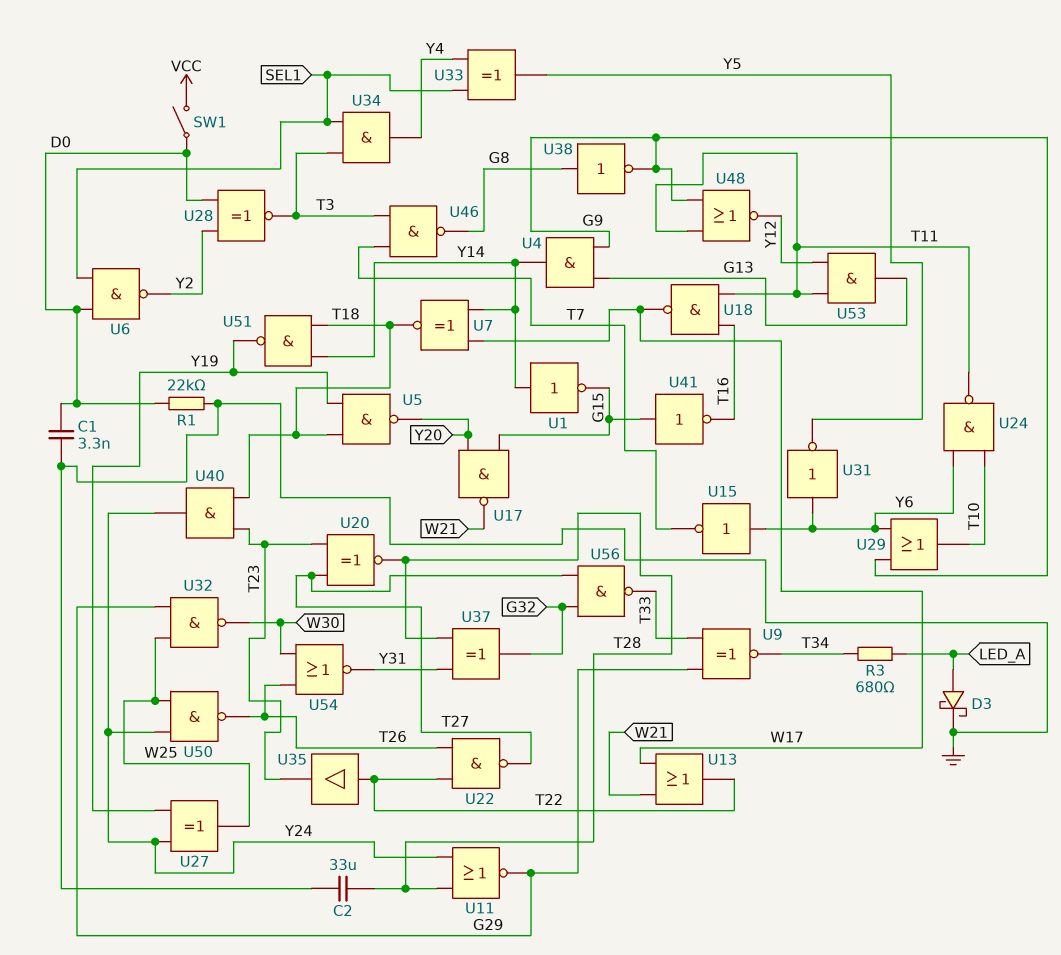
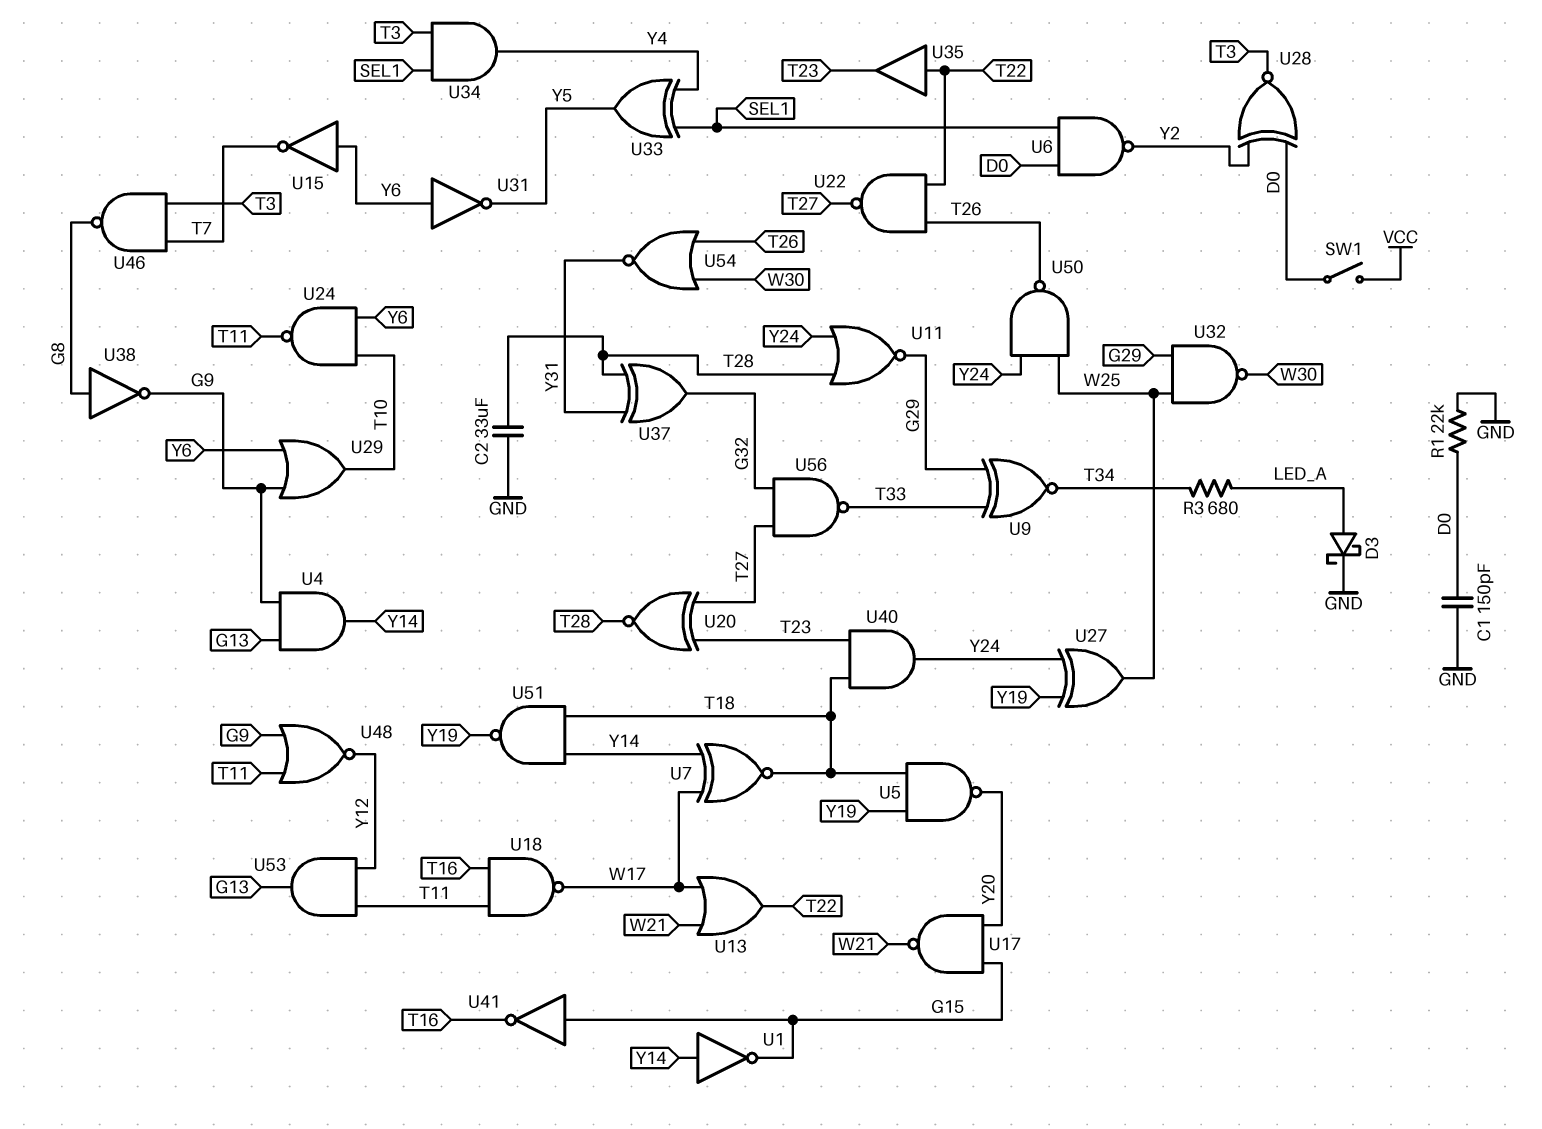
C1: 3.3nF (D0, GND) -> 150pF (D0, GND)

